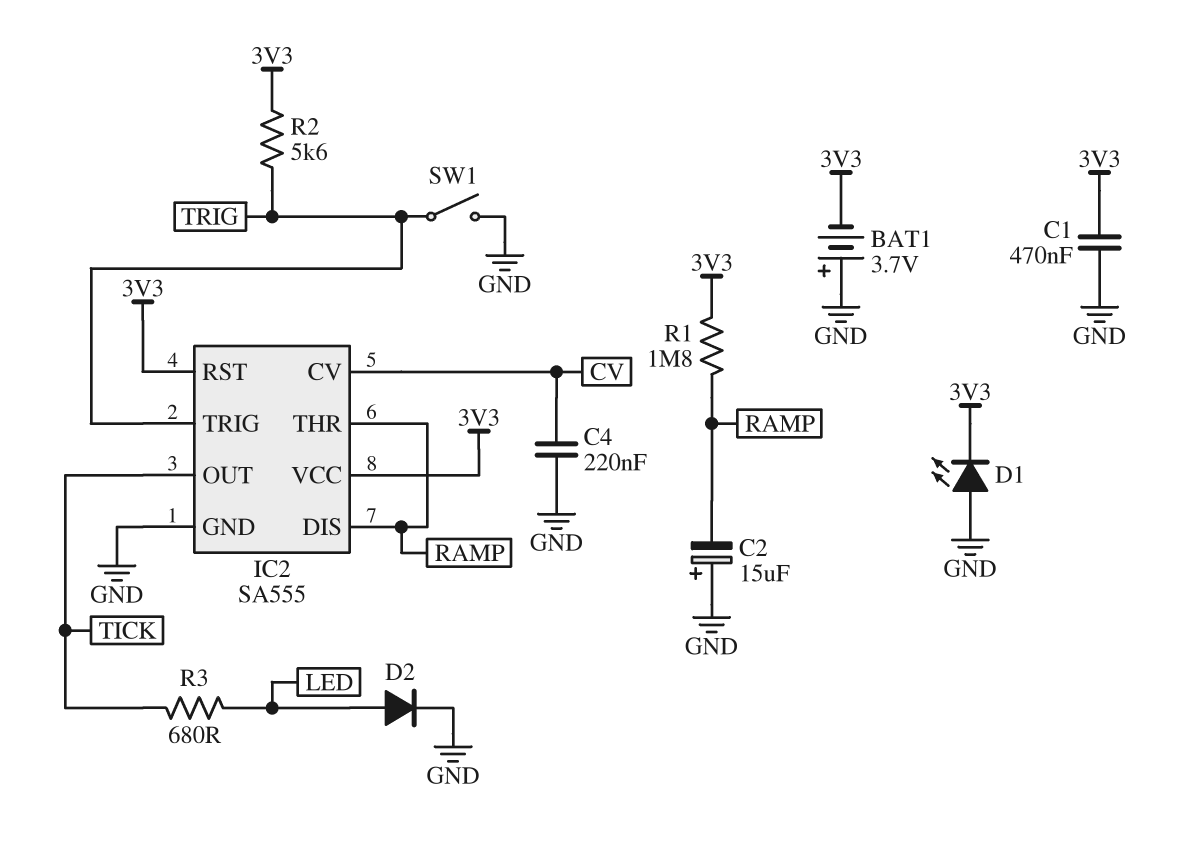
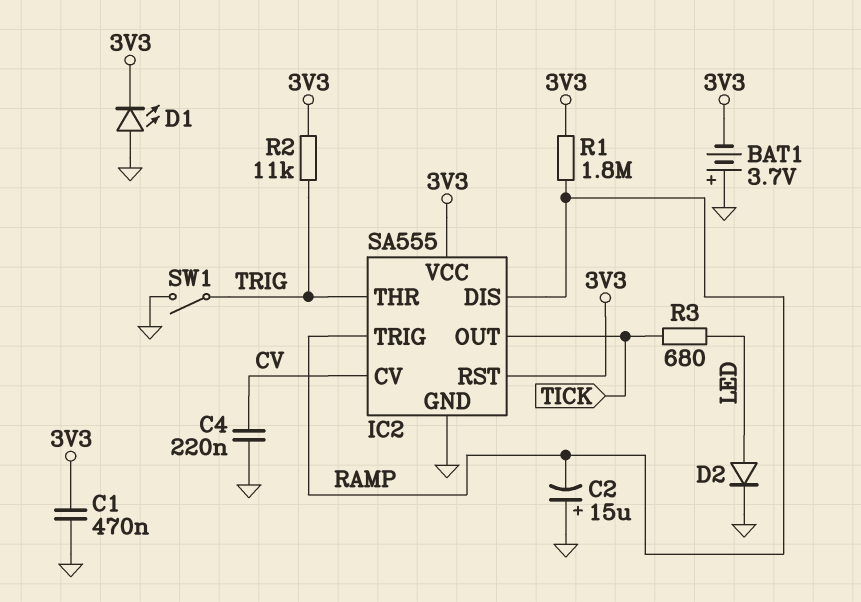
IC2 pin THR: RAMP -> TRIG
IC2 pin TRIG: TRIG -> RAMP
R2: 5.6k (3V3, TRIG) -> 11k (3V3, TRIG)

